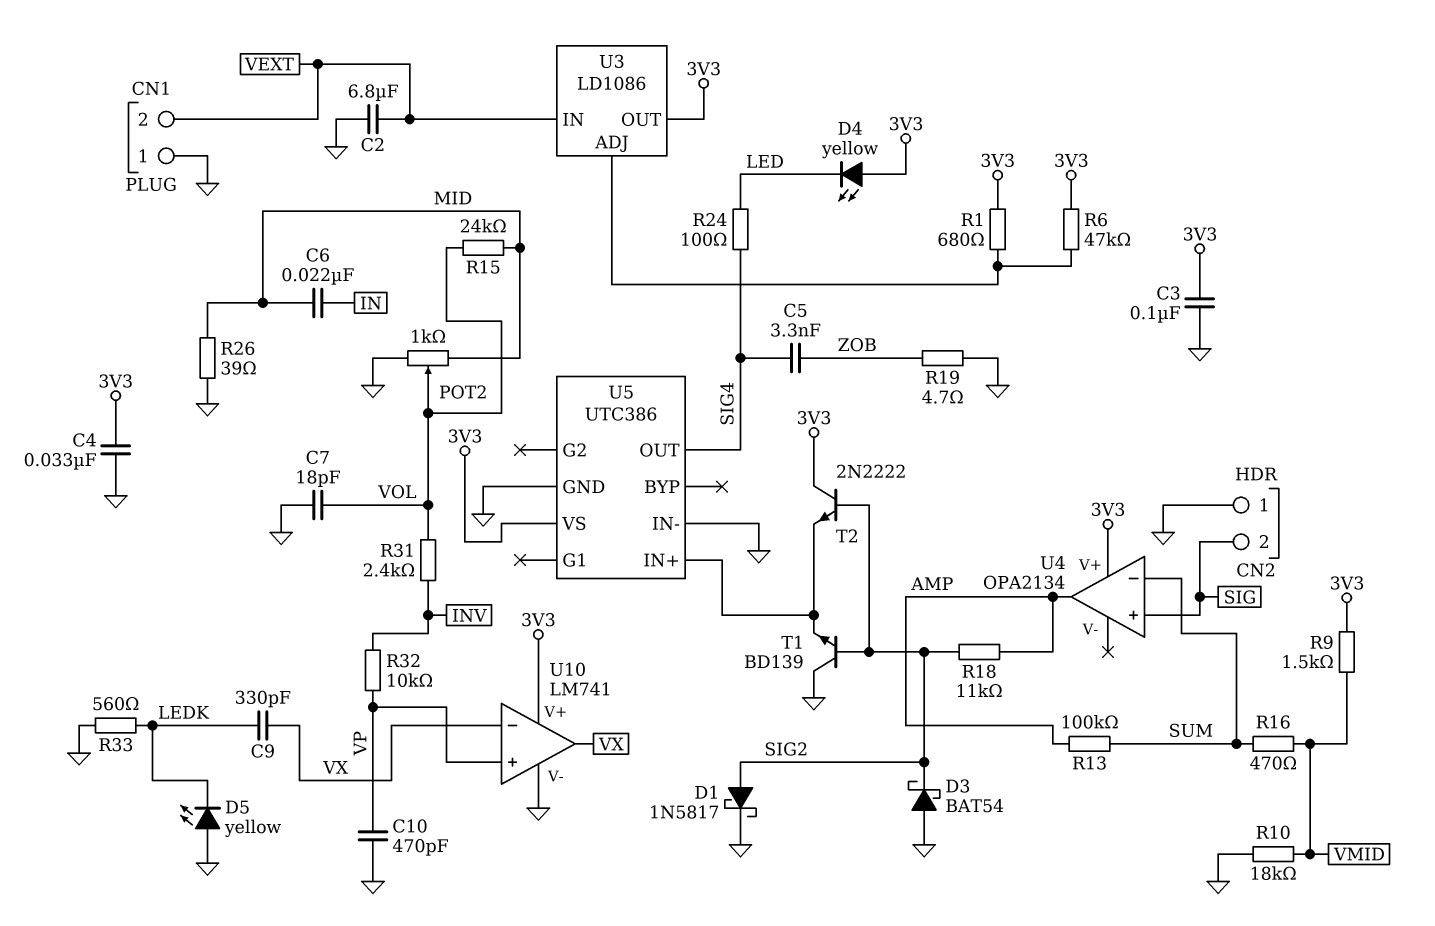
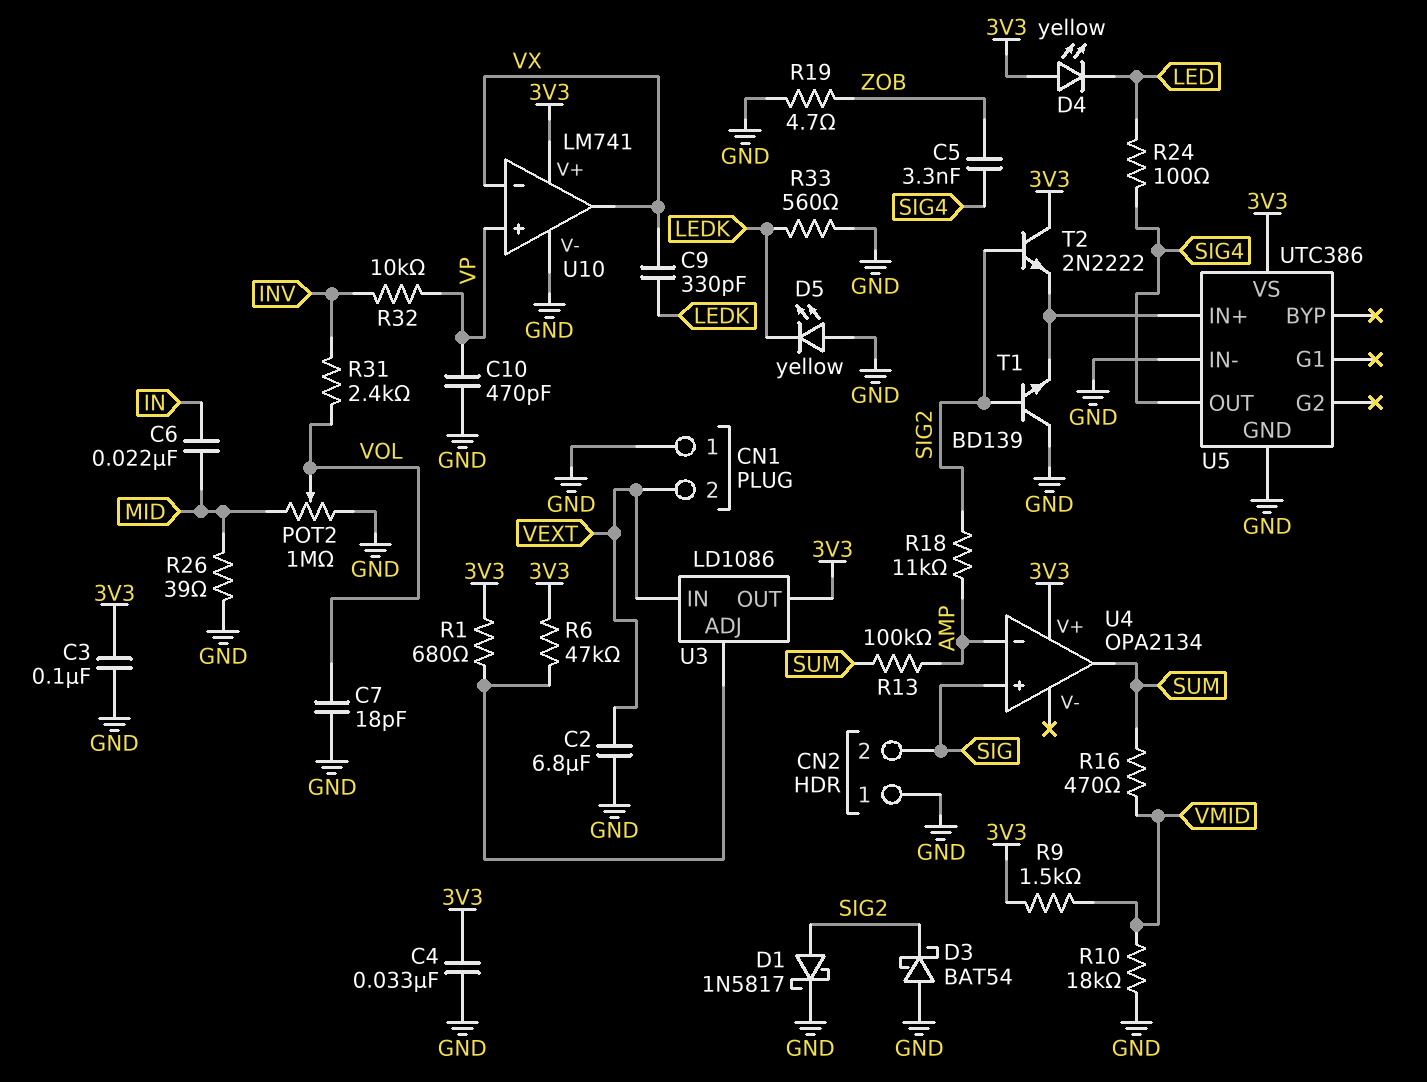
POT2: 1k (GND, MID, wiper VOL) -> 1M (GND, MID, wiper VOL)
R15: 24k (MID, VOL) -> none
U4 pin in-: SUM -> AMP
U4 pin out: AMP -> SUM

